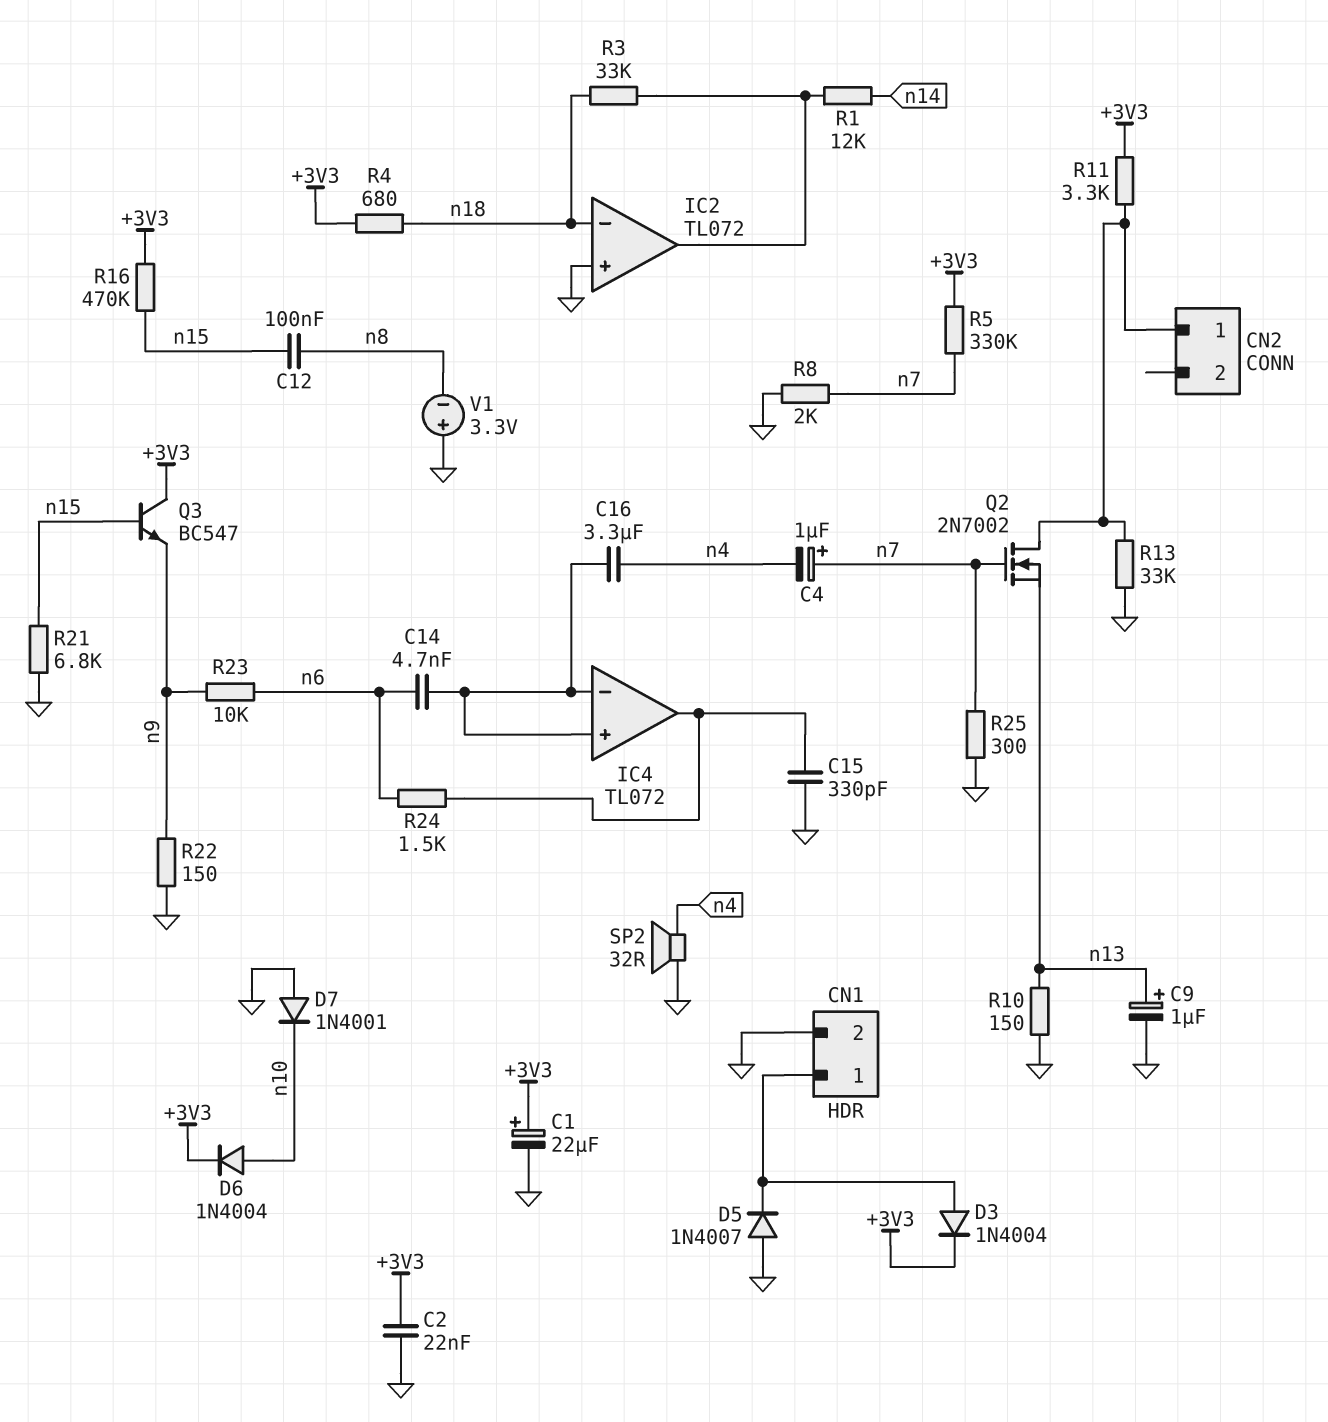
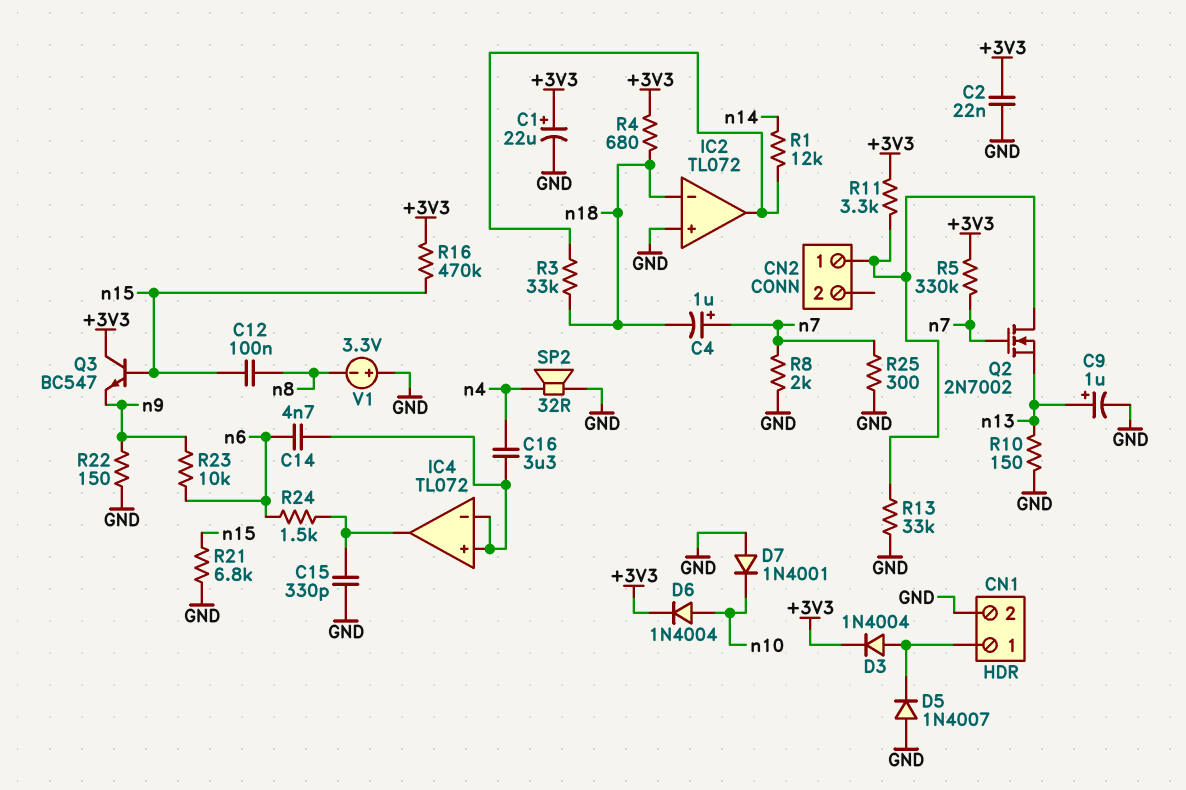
C4: 1uF (plus n7, minus n4) -> 1uF (plus n7, minus n18)

